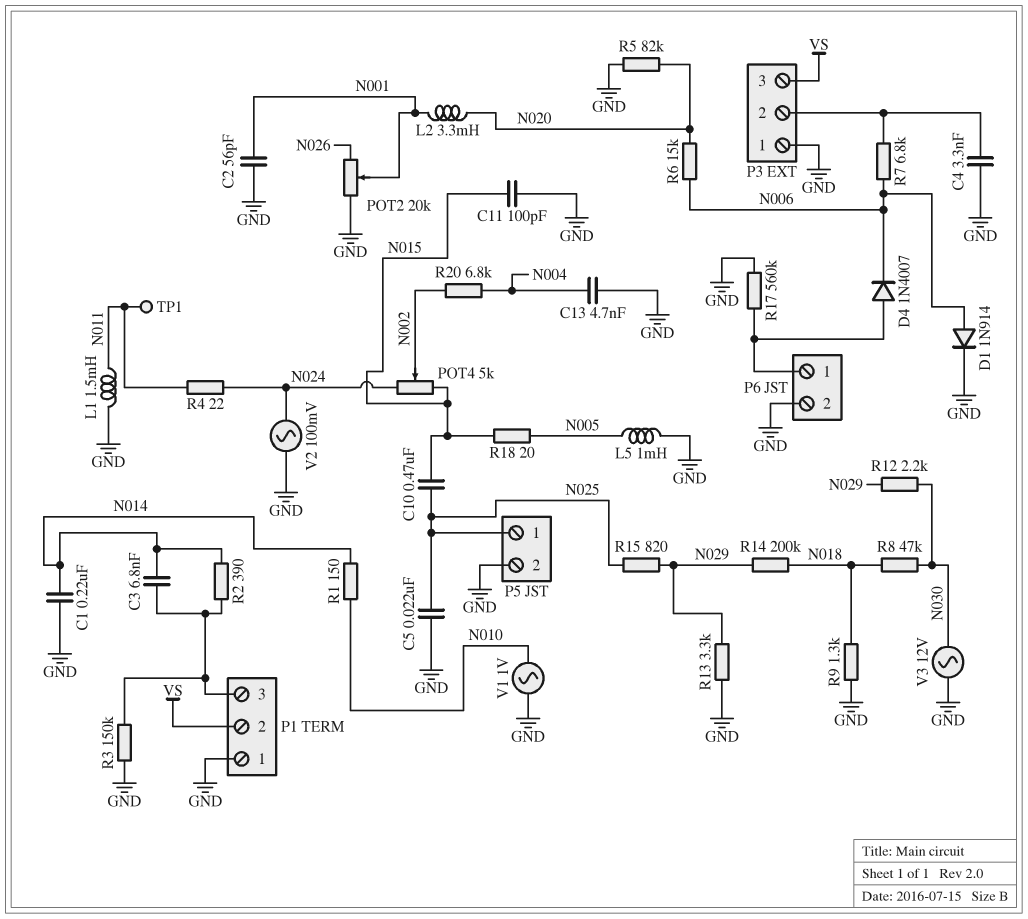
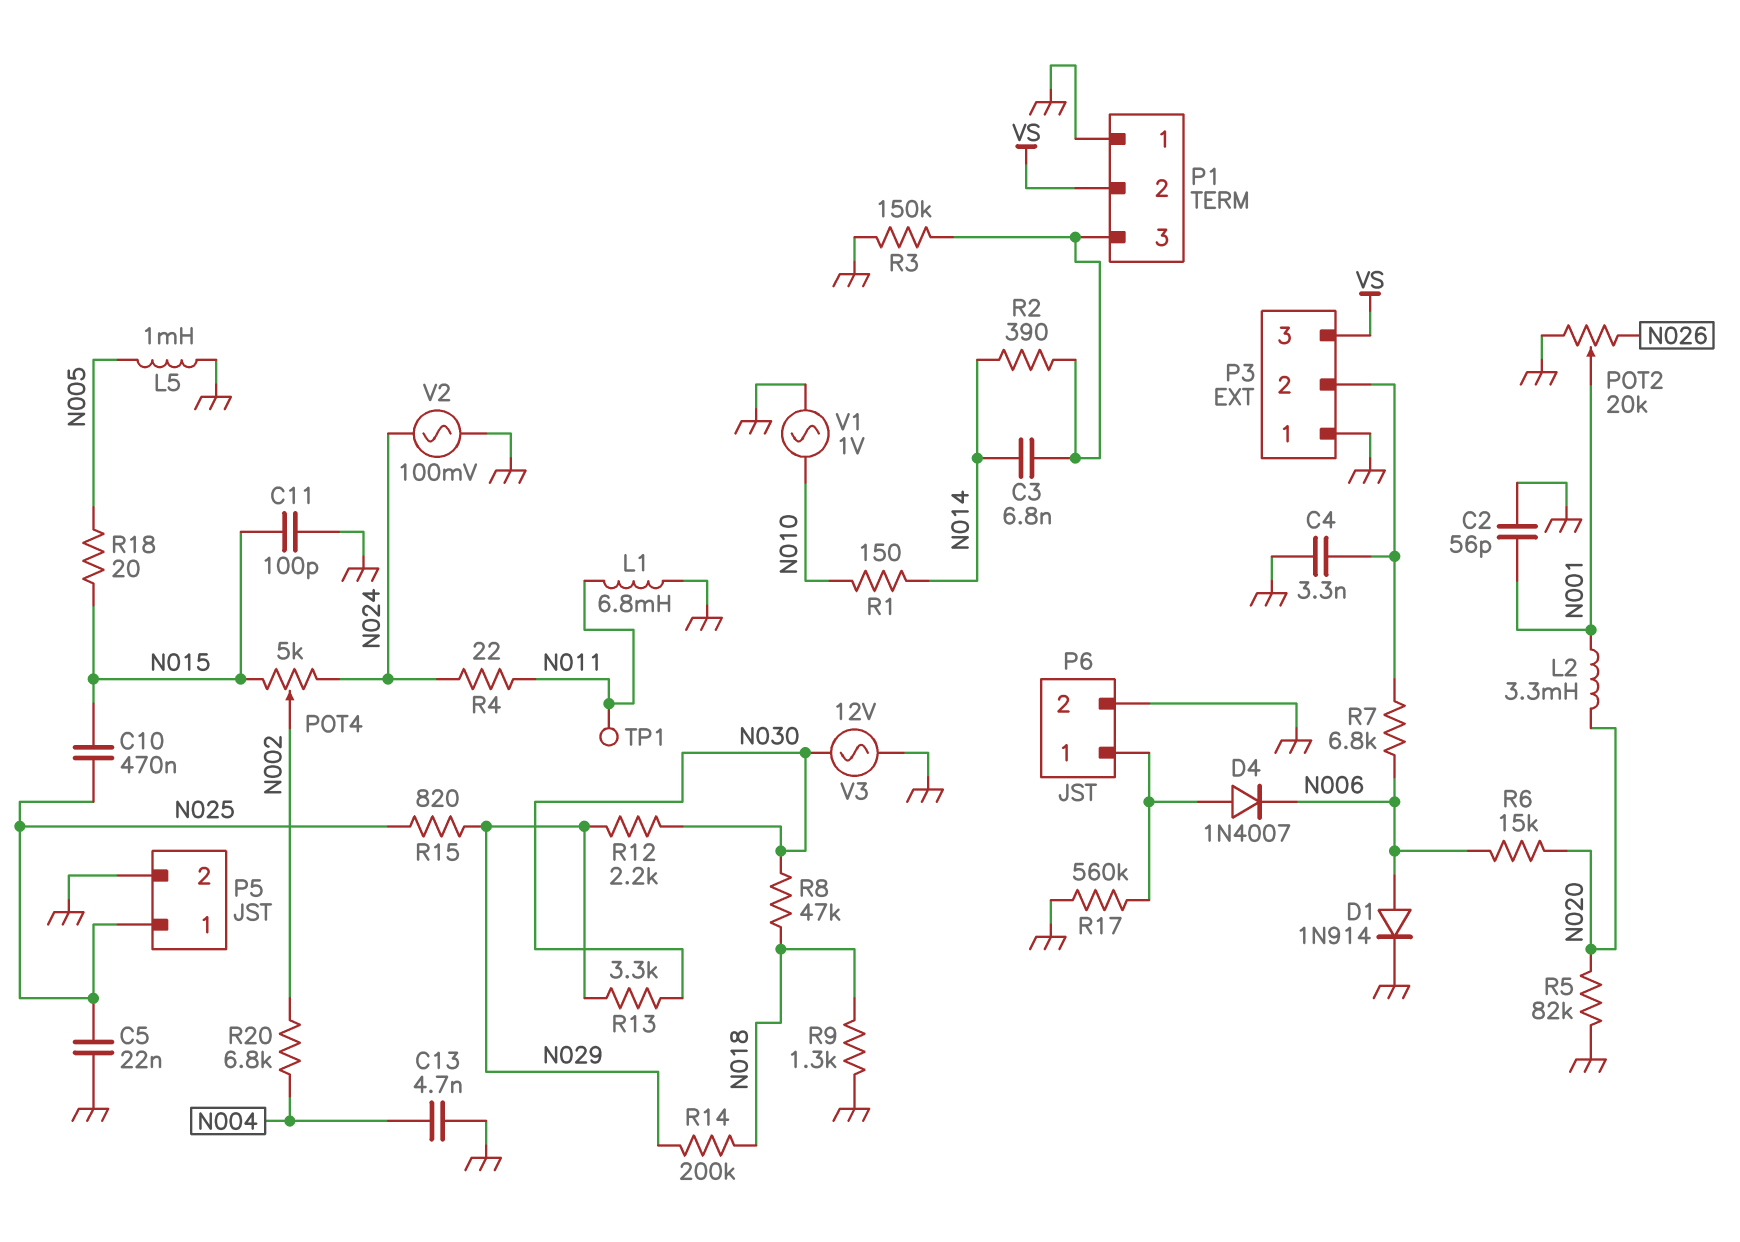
C1: 220nF (GND, N014) -> none
L1: 1.5mH (GND, N011) -> 6.8mH (GND, N011)
R13: 3.3k (GND, N029) -> 3.3k (N029, N030)

